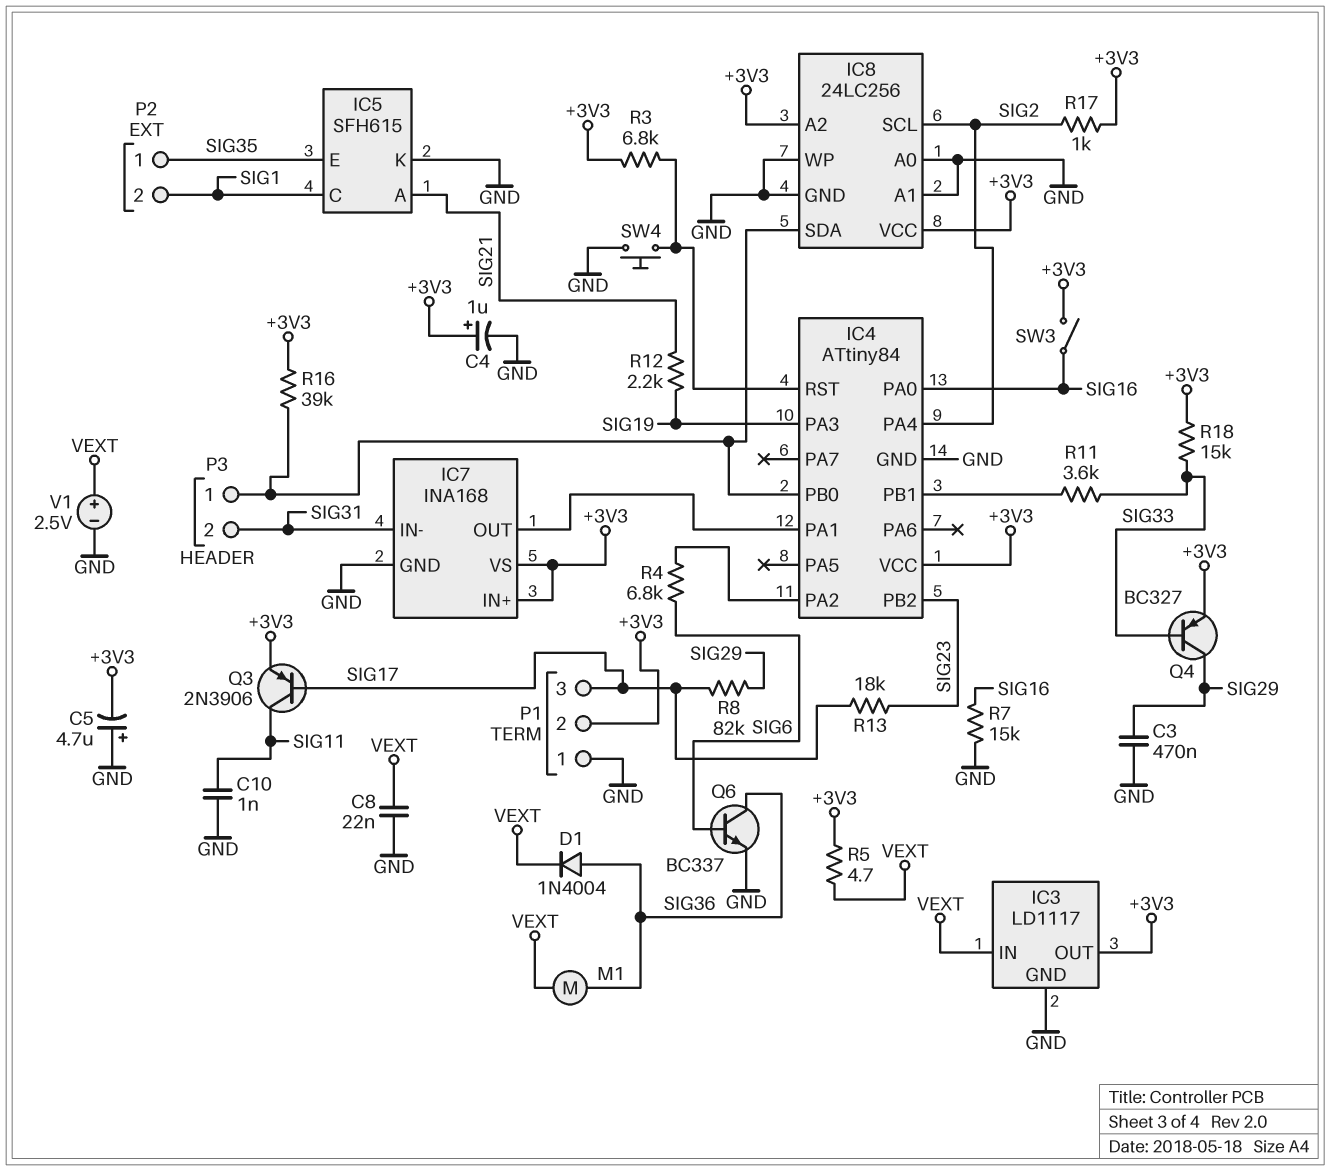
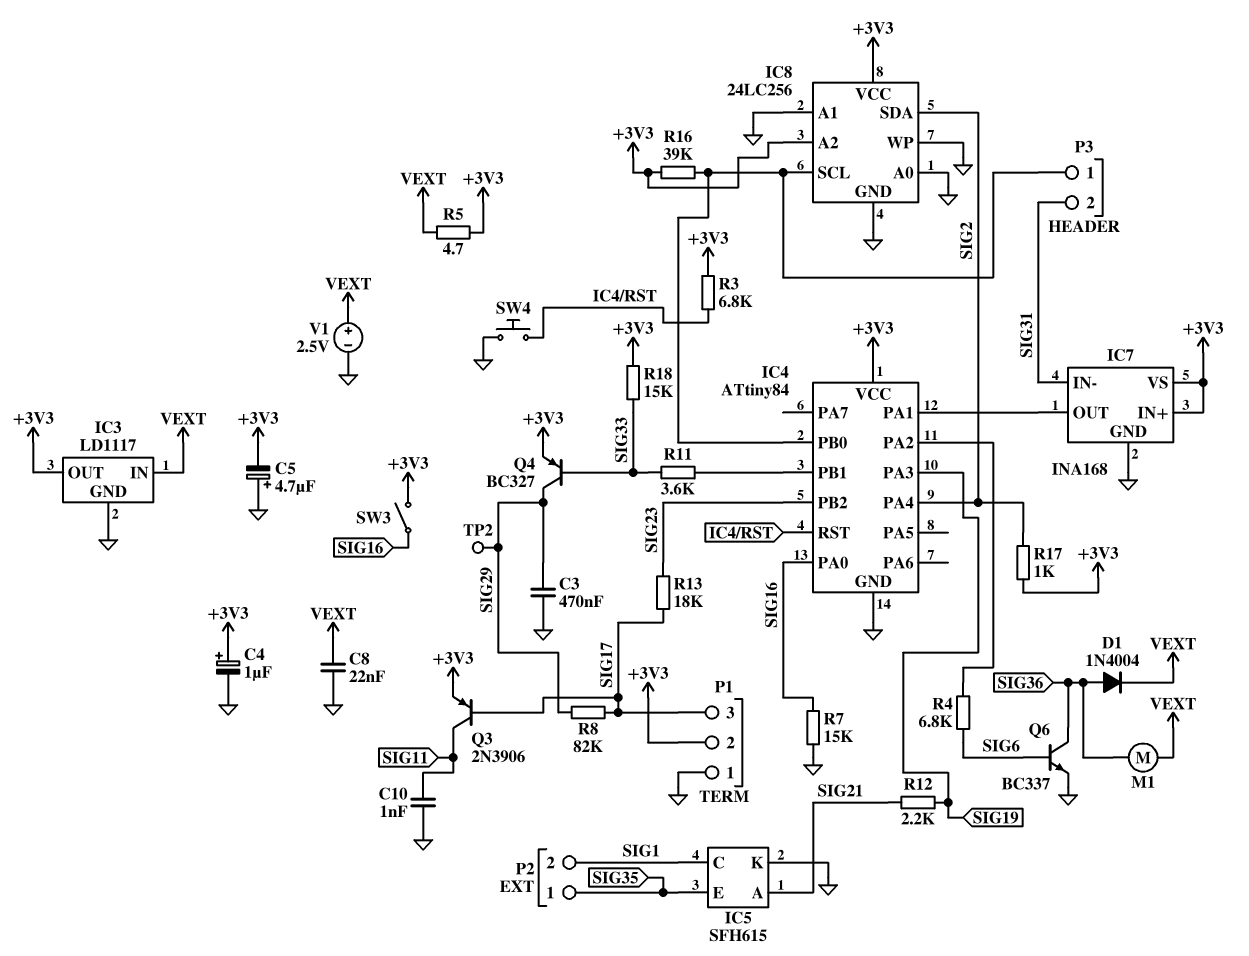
IC8 pin SCL: SIG2 -> IC4/PB0
IC8 pin SDA: IC4/PB0 -> SIG2
TP2: none -> test point (SIG29)

